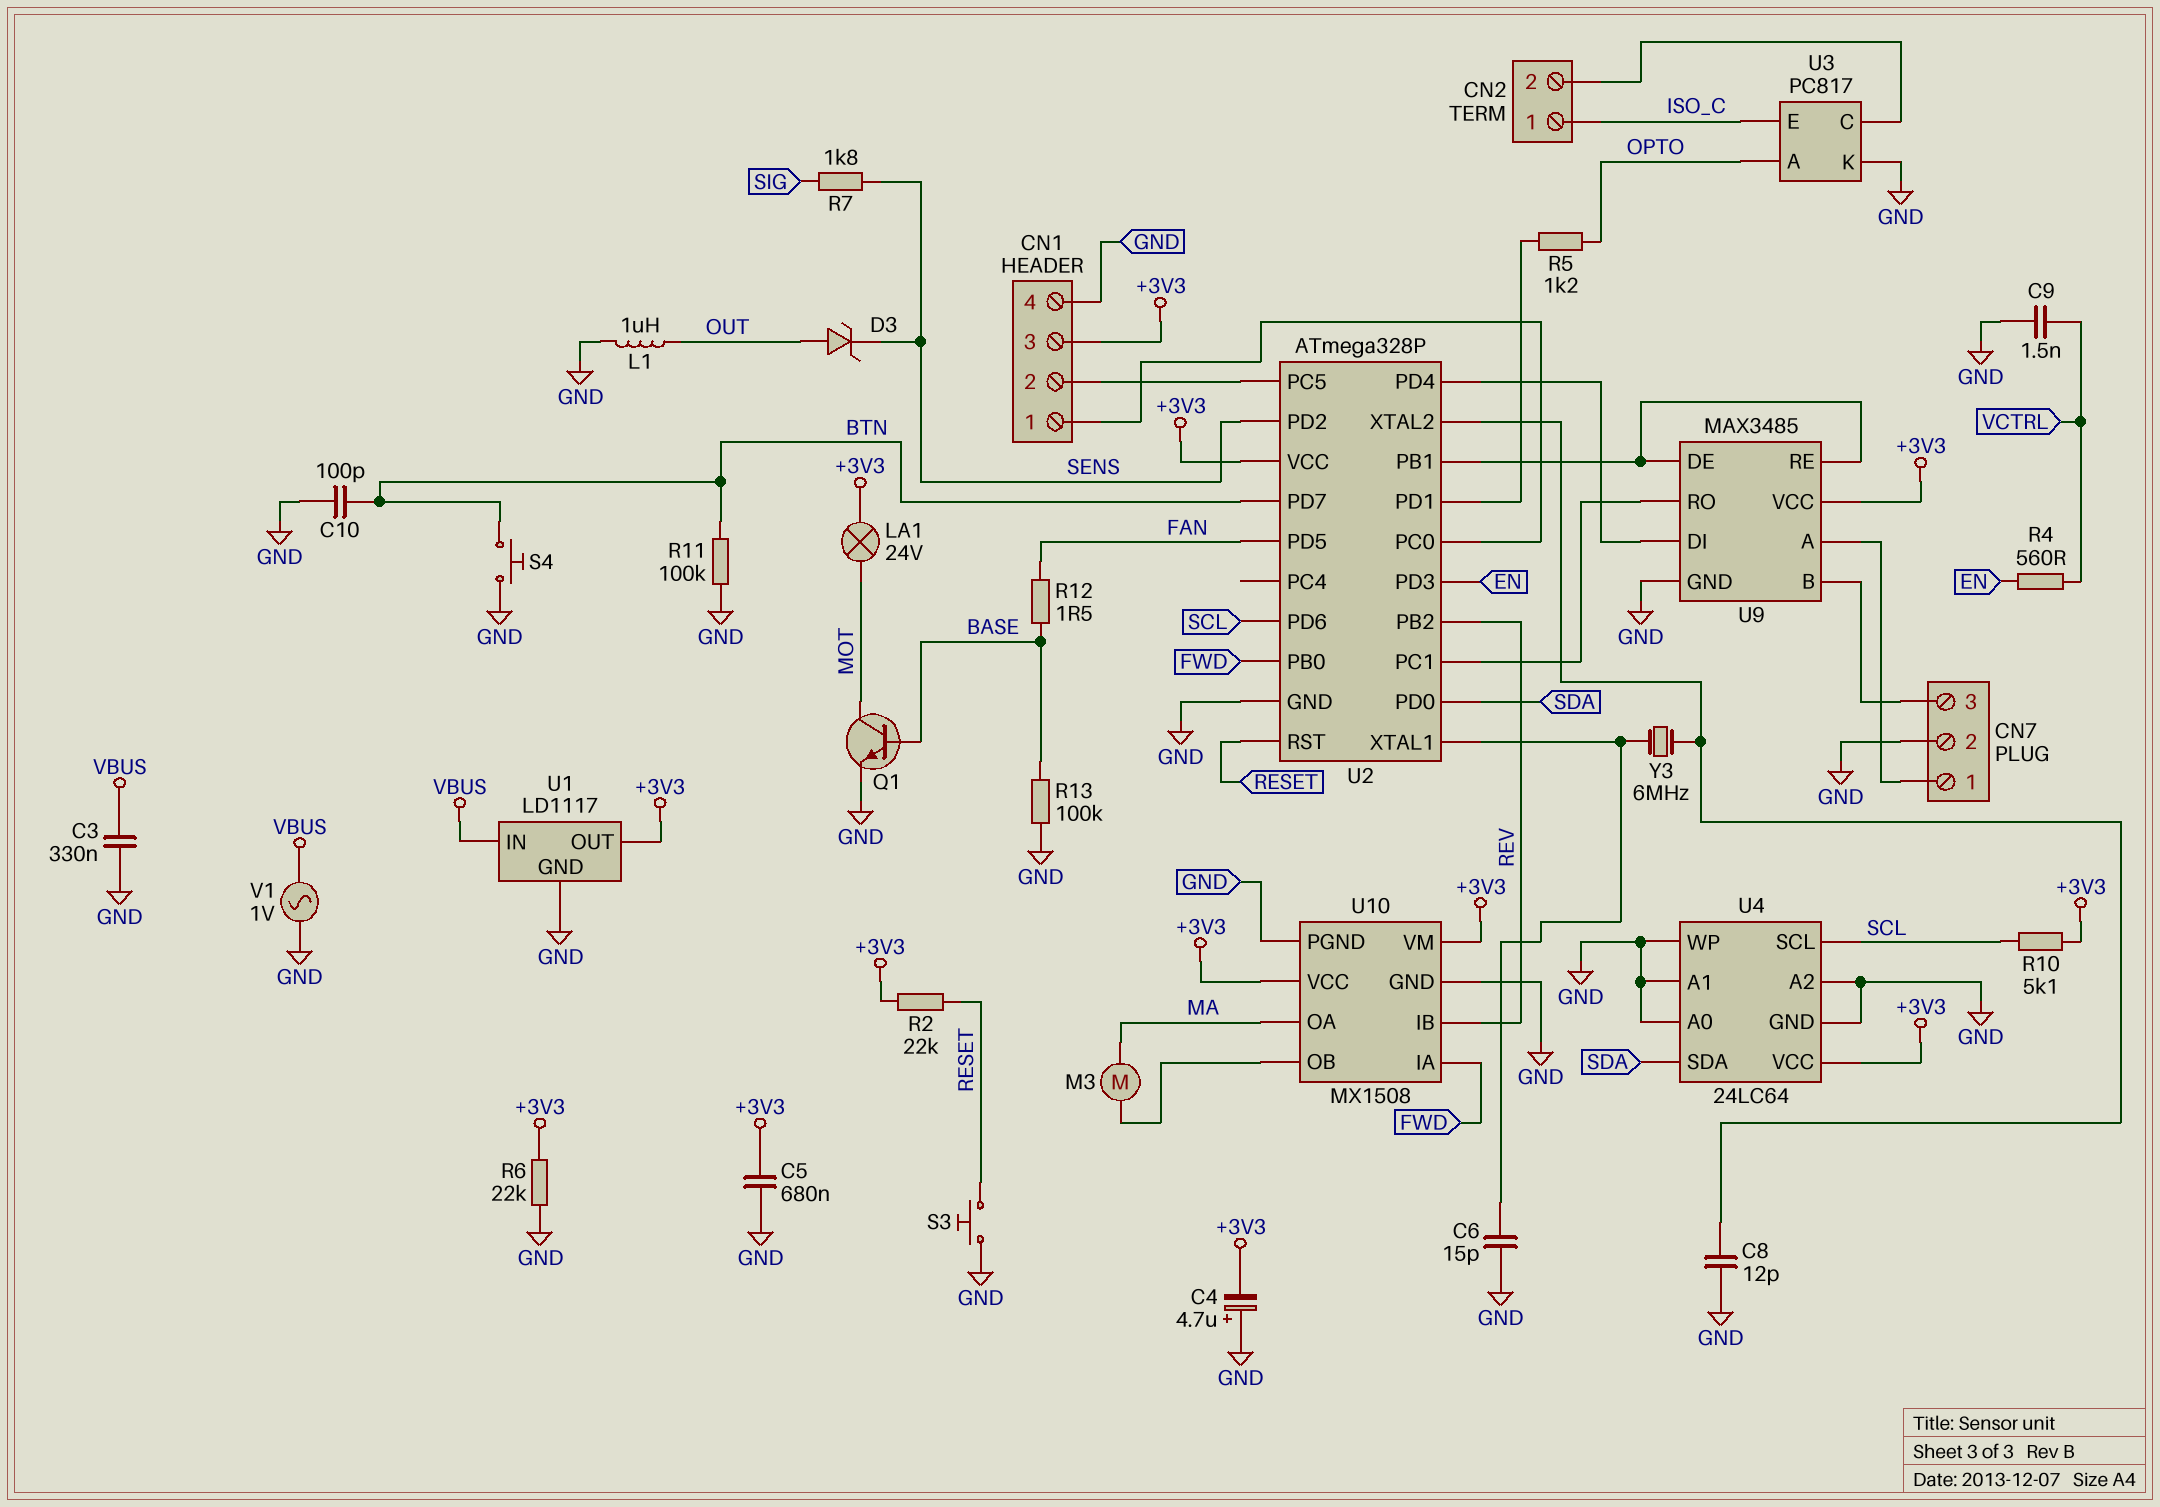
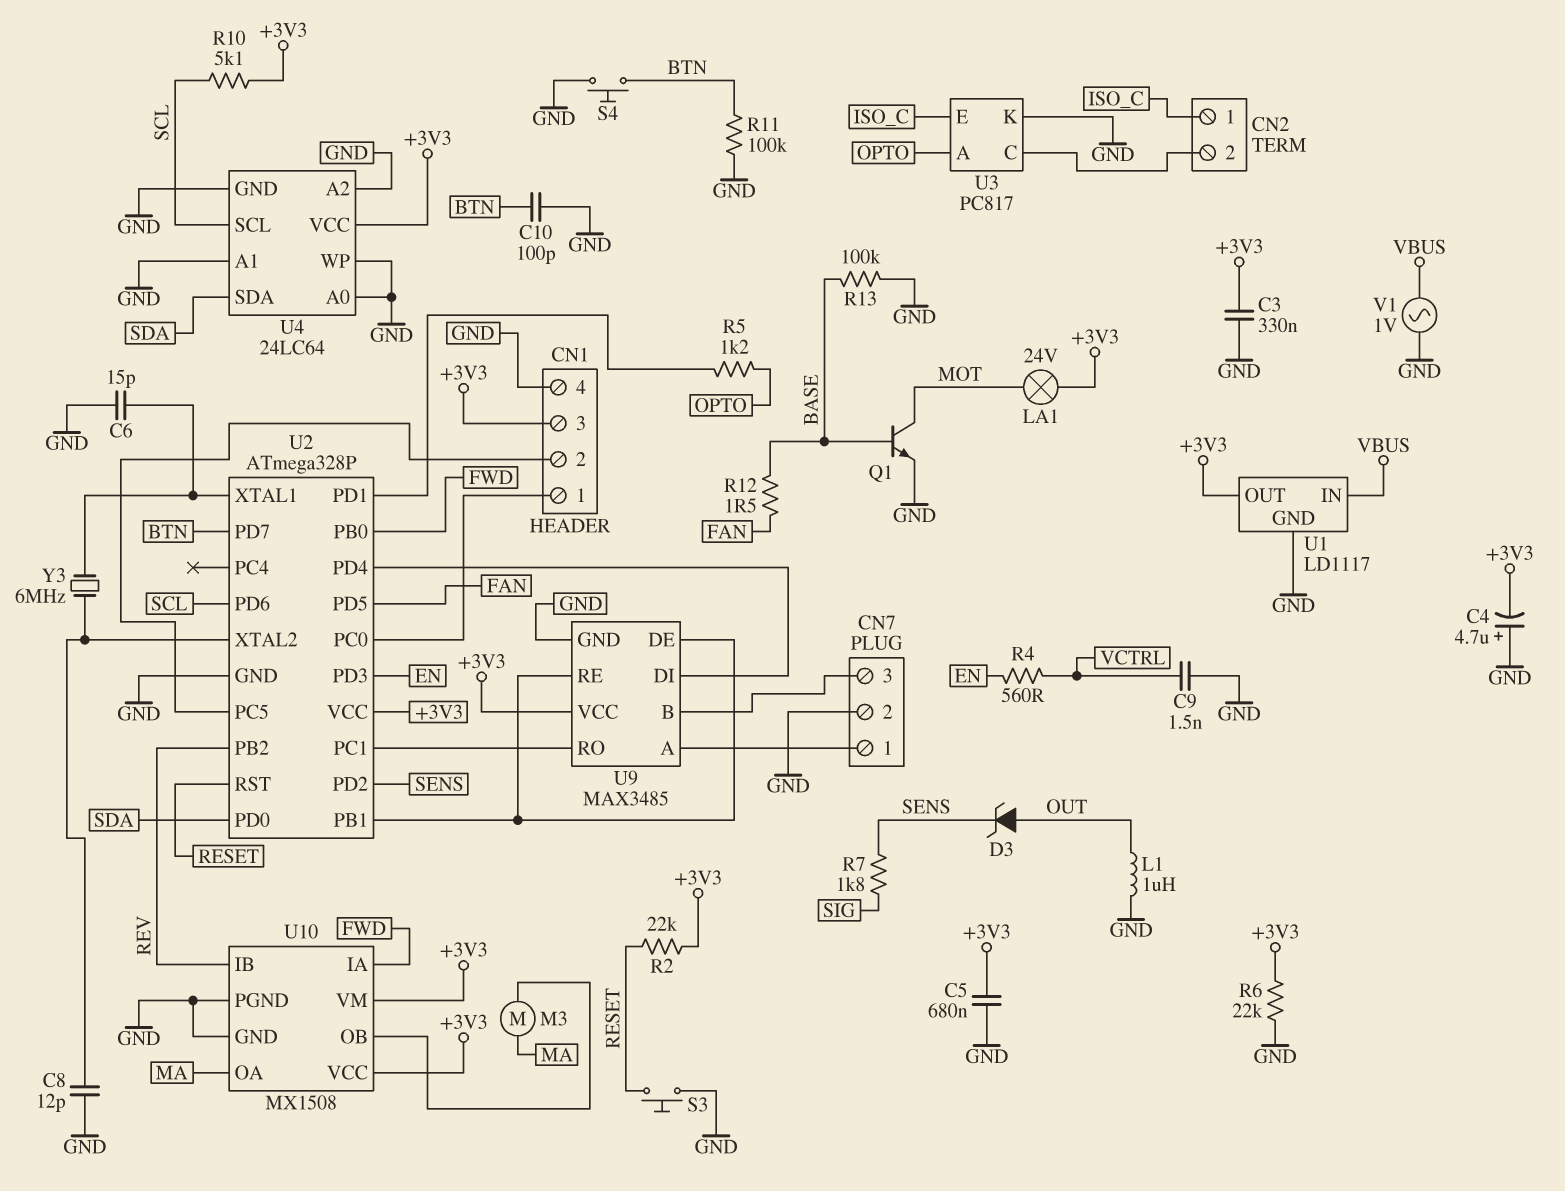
C3: 330nF (GND, VBUS) -> 330nF (+3V3, GND)

